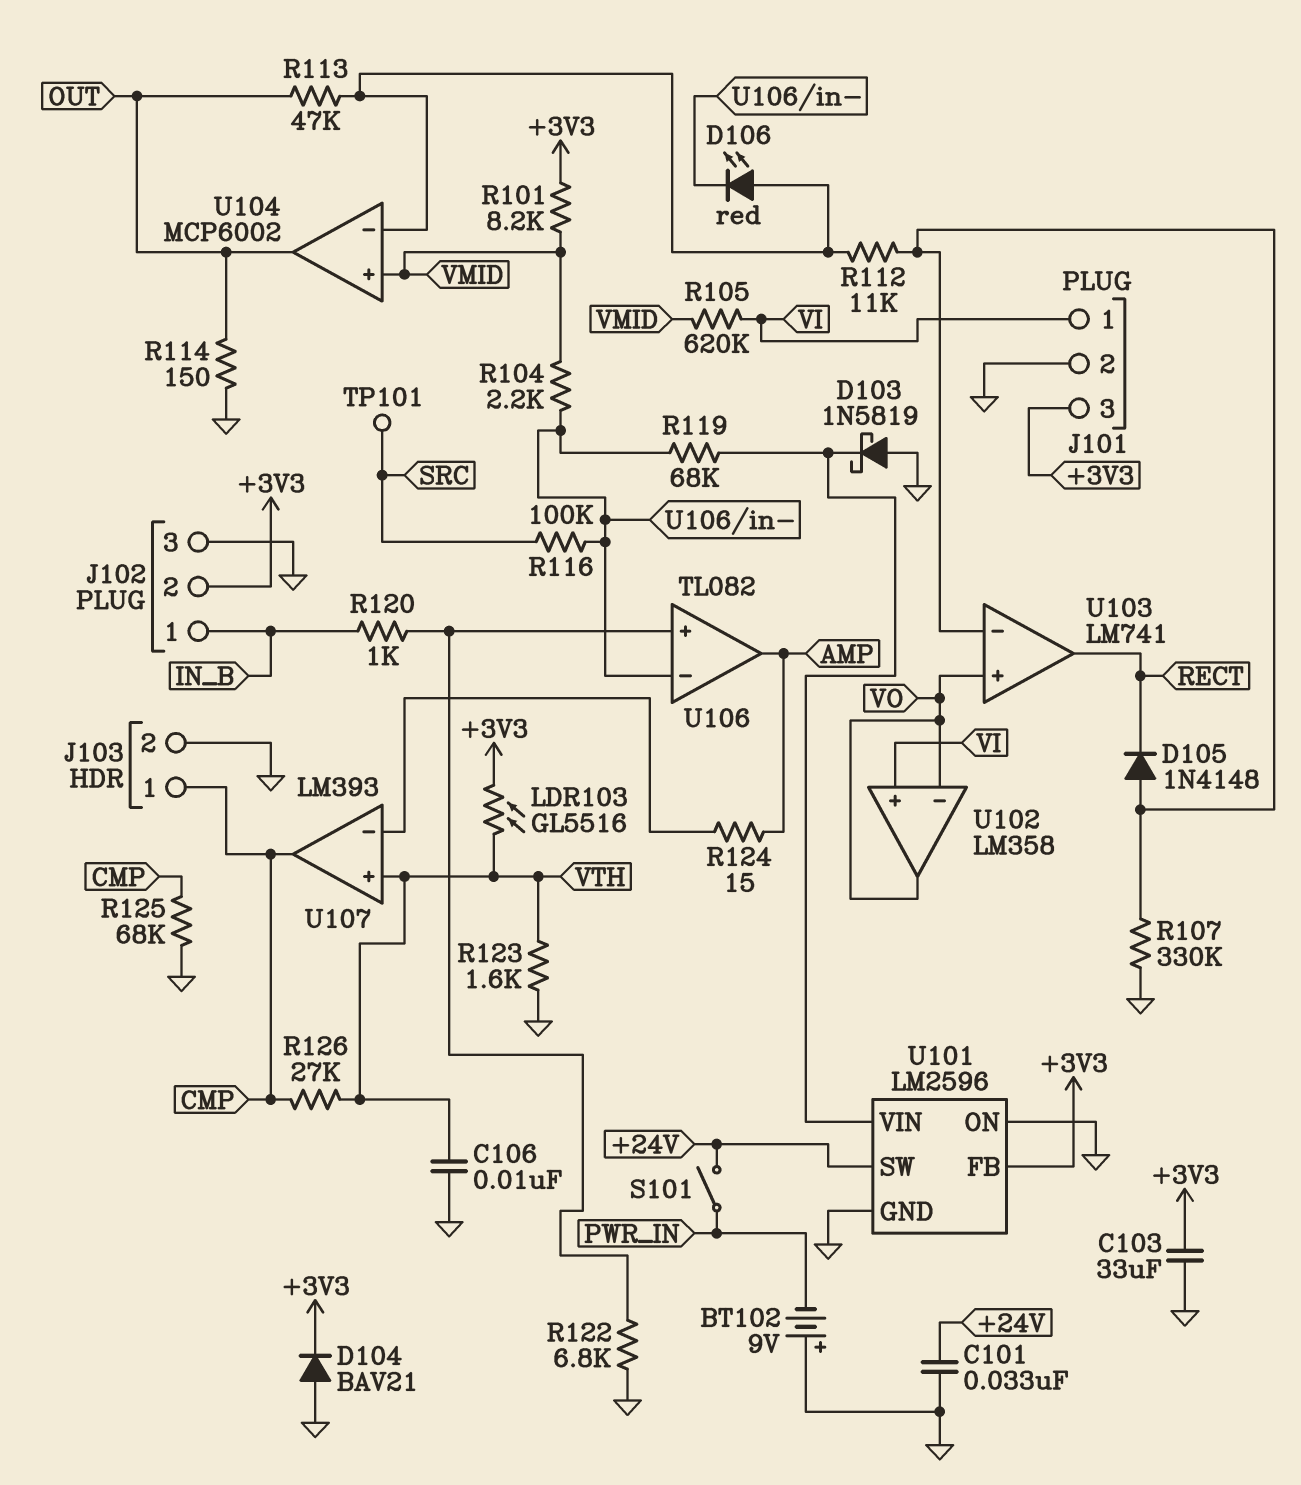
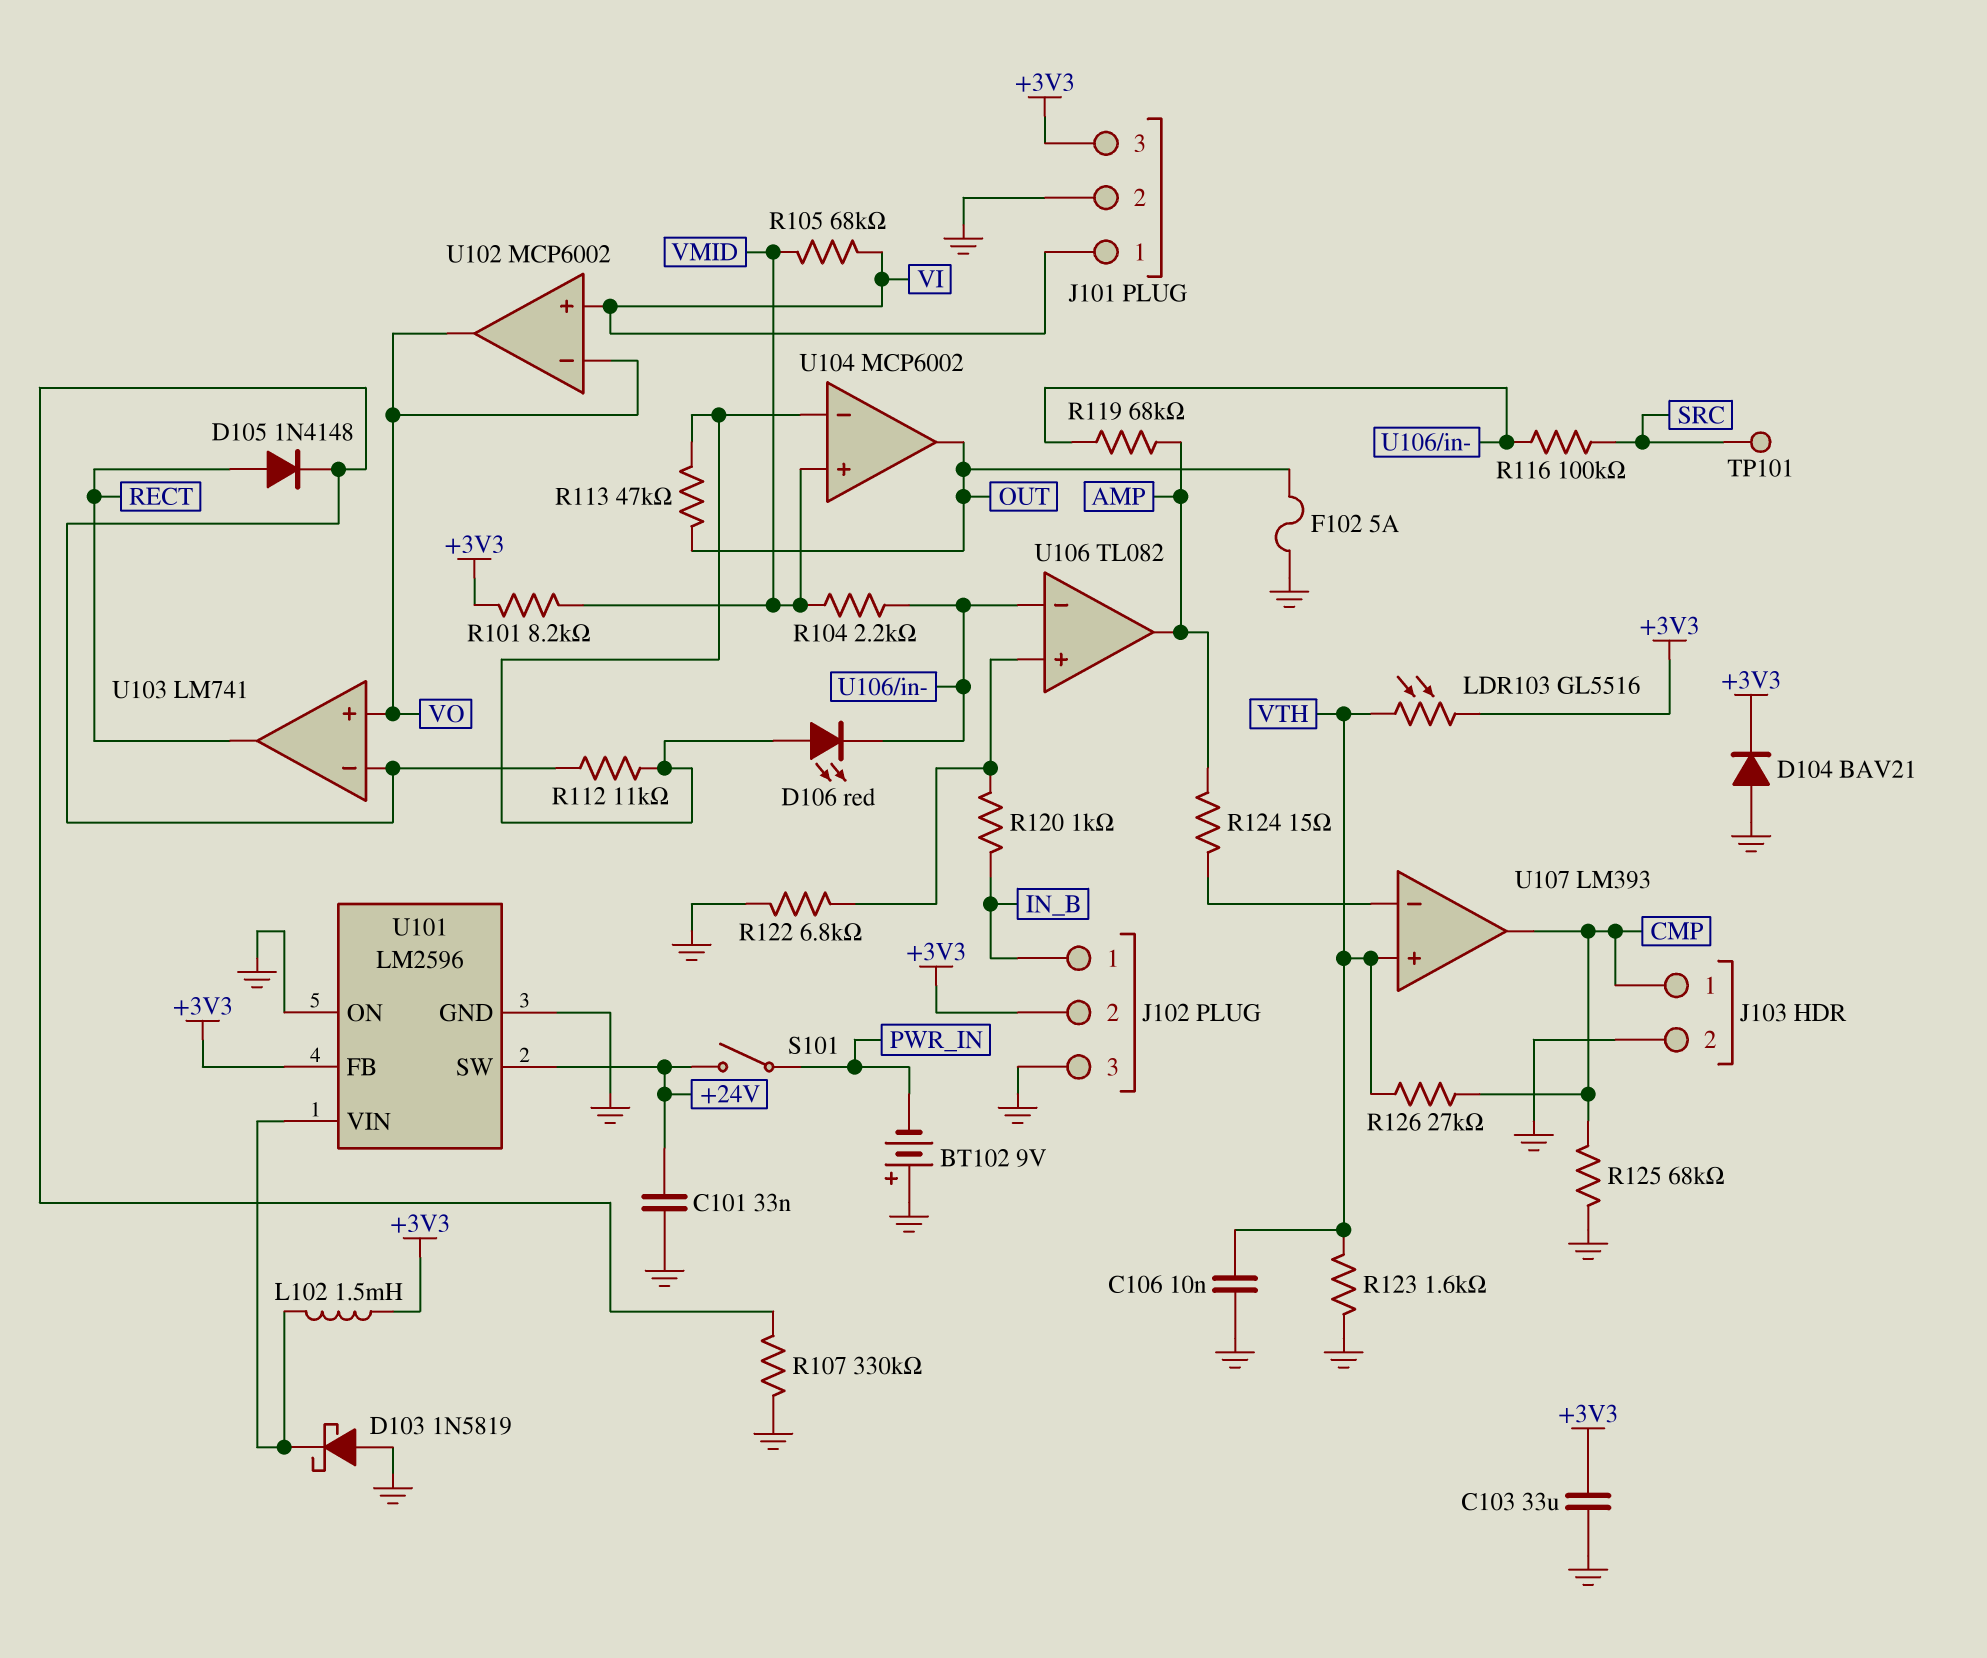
D105: diode 1N4148 (A U103/in-, K RECT) -> diode 1N4148 (A RECT, K U103/in-)
F102: none -> 5A (GND, OUT)
L102: none -> 1.5mH (+3V3, U101/VIN)
R105: 620k (VI, VMID) -> 68k (VI, VMID)
R114: 150 (GND, OUT) -> none
R119: 68k (U101/VIN, U106/in-) -> 68k (AMP, U106/in-)
U102: LM358 -> MCP6002

